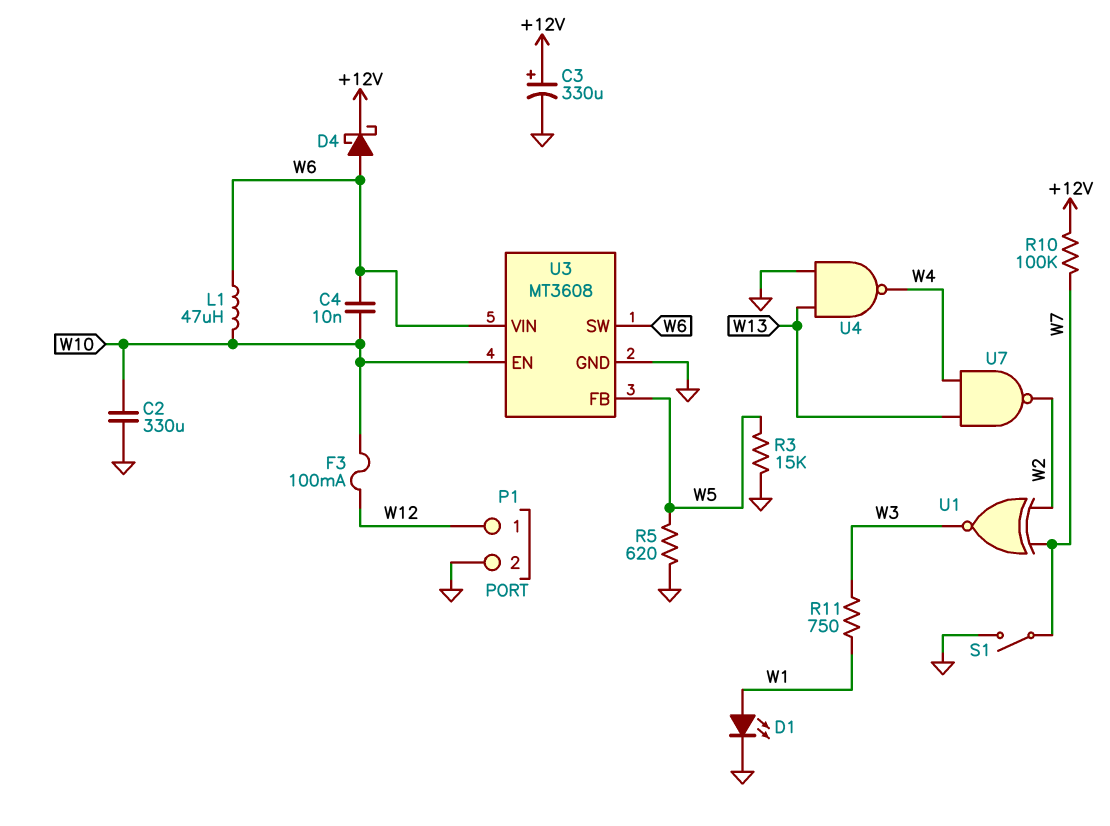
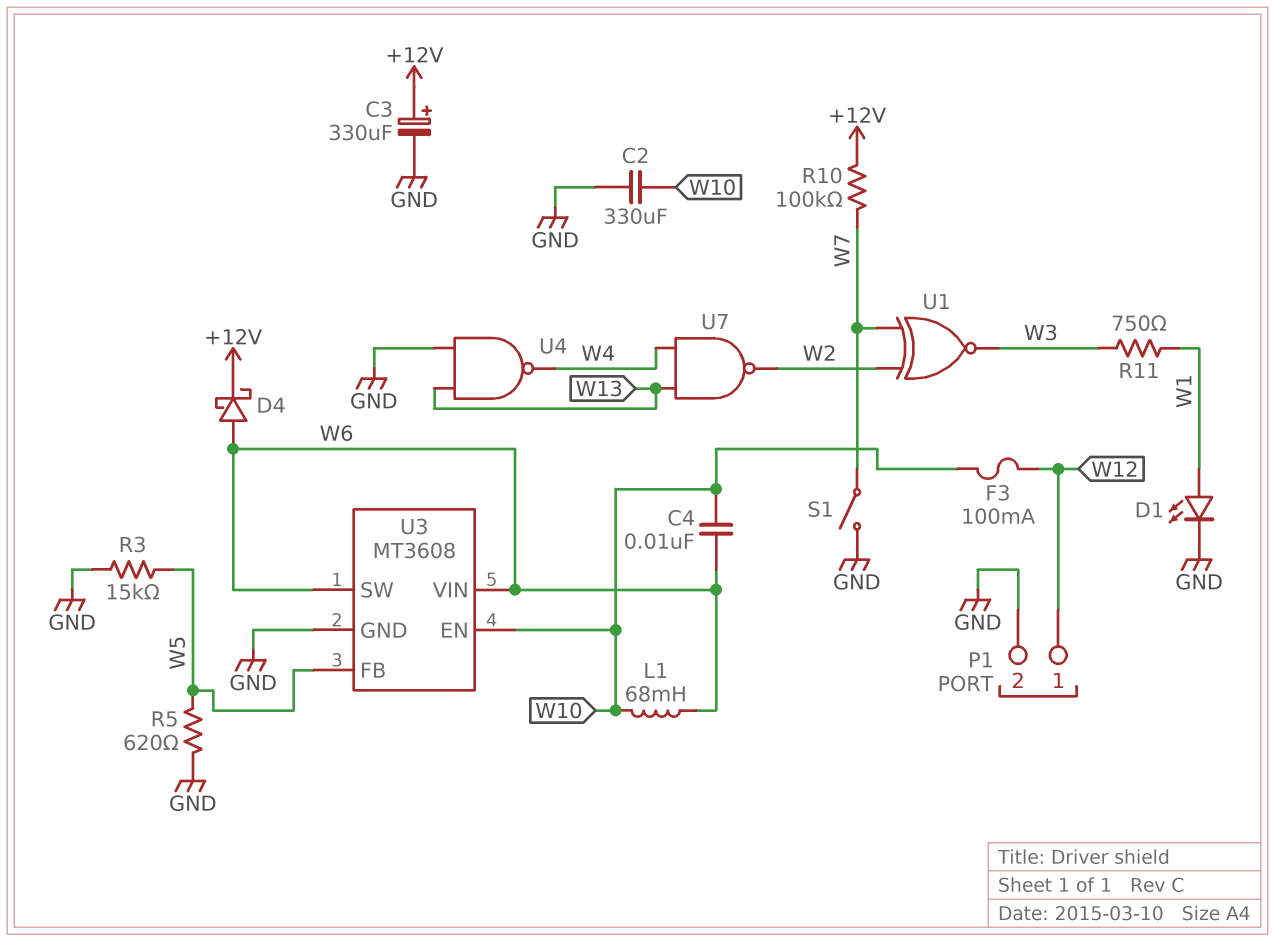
L1: 47uH (W6, W10) -> 68mH (W6, W10)

